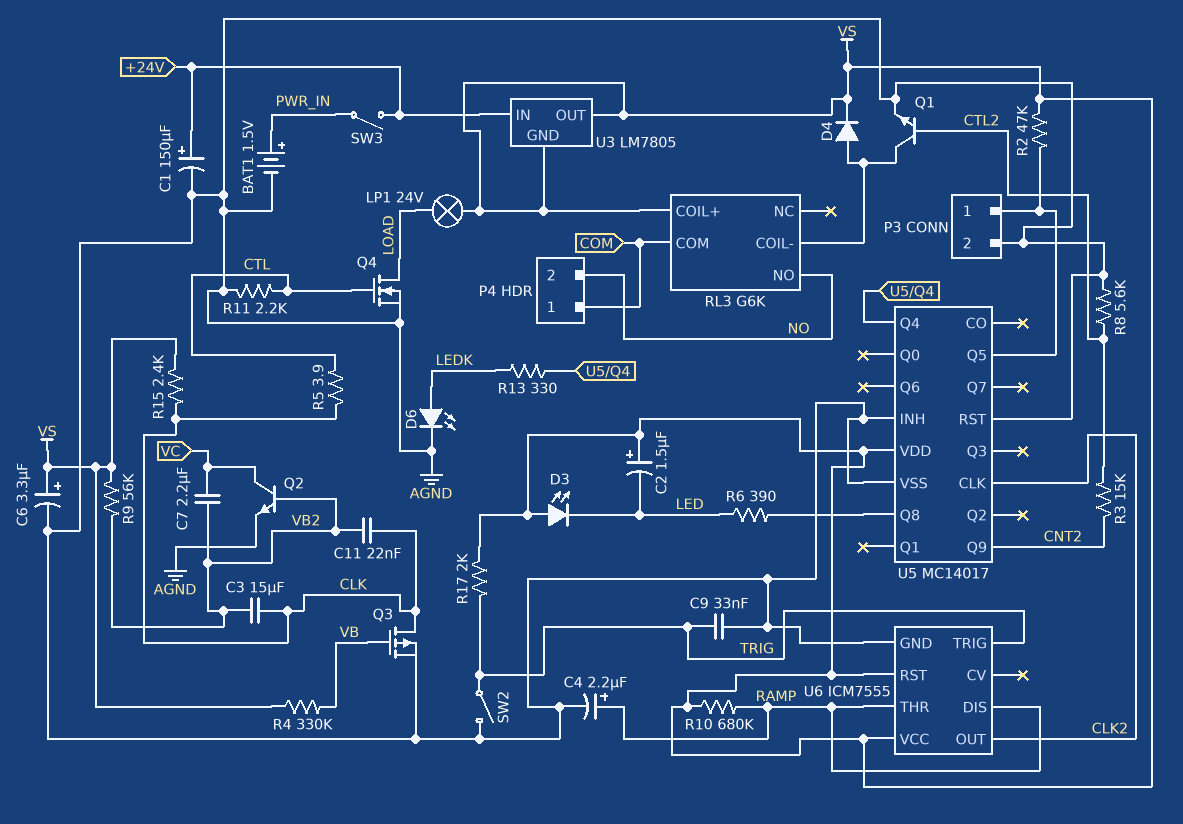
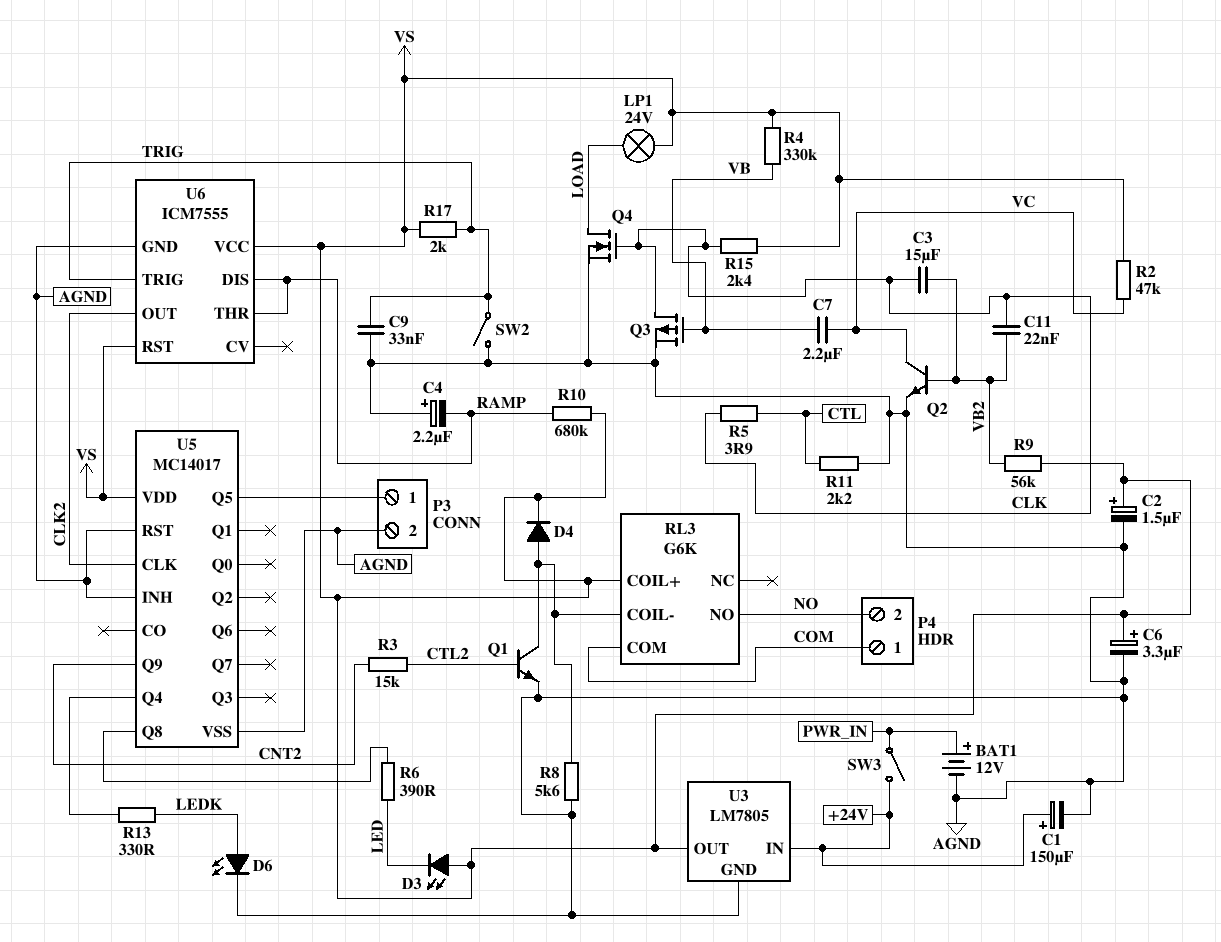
BAT1: 1.5V (plus PWR_IN, minus AGND) -> 12V (plus PWR_IN, minus AGND)
C2: 1.5uF (plus VS, minus LED) -> 1.5uF (plus VS, minus AGND)
C4: 2.2uF (plus RAMP, minus AGND) -> 2.2uF (plus AGND, minus RAMP)
C7: 2.2uF (VB2, VC) -> 2.2uF (VB, VC)
Q4: NMOS (G CTL, D LOAD, S AGND) -> NMOS (G CLK, D LOAD, S AGND)
R2: 47k (P3/1, VS) -> 47k (VC, VS)
R8: 5.6k (AGND, CTL2) -> 5.6k (AGND, RL3/COIL-)
U3 pin GND: VS -> AGND

